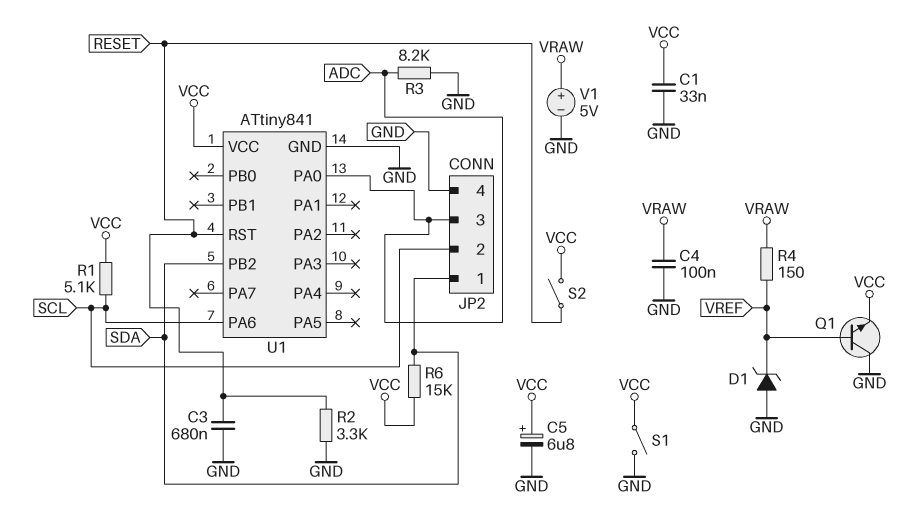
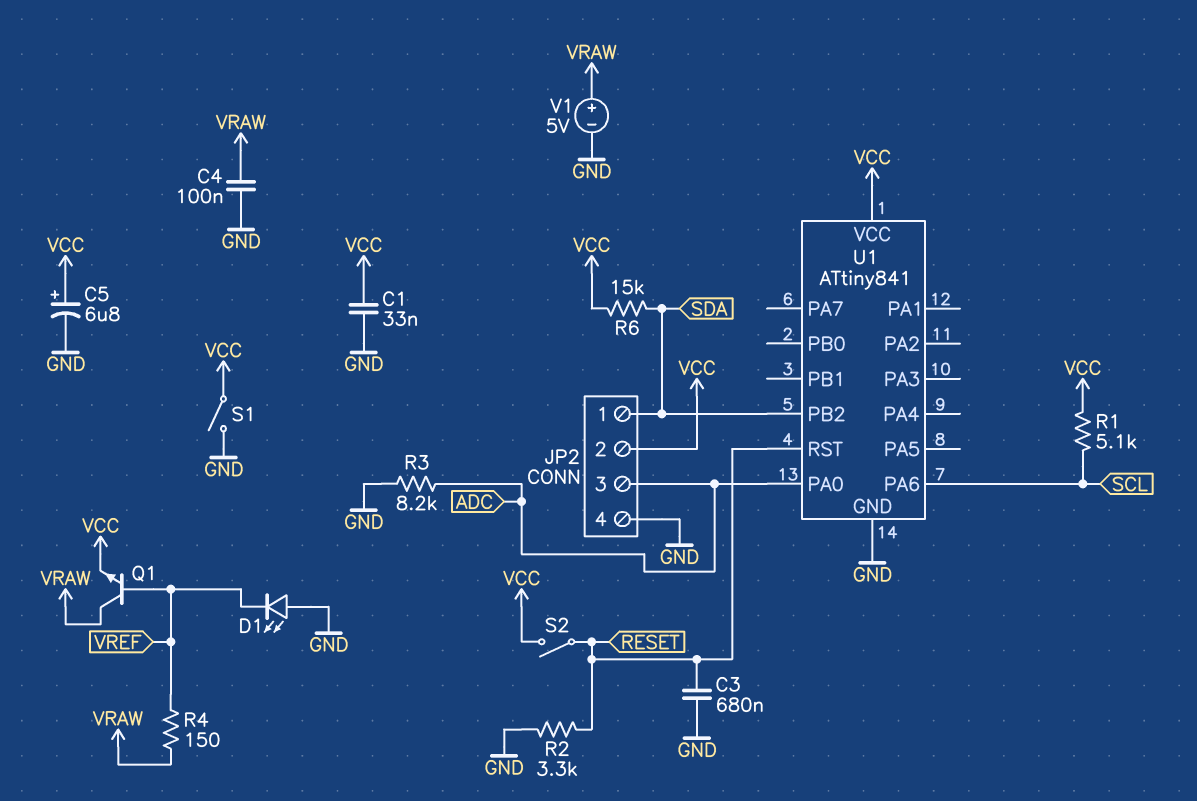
D1: zener (A GND, K VREF) -> LED (A GND, K VREF)
JP2 pin 2: SCL -> VCC
Q1: NPN (B VREF, C GND, E VCC) -> NPN (B VREF, C VRAW, E VCC)

